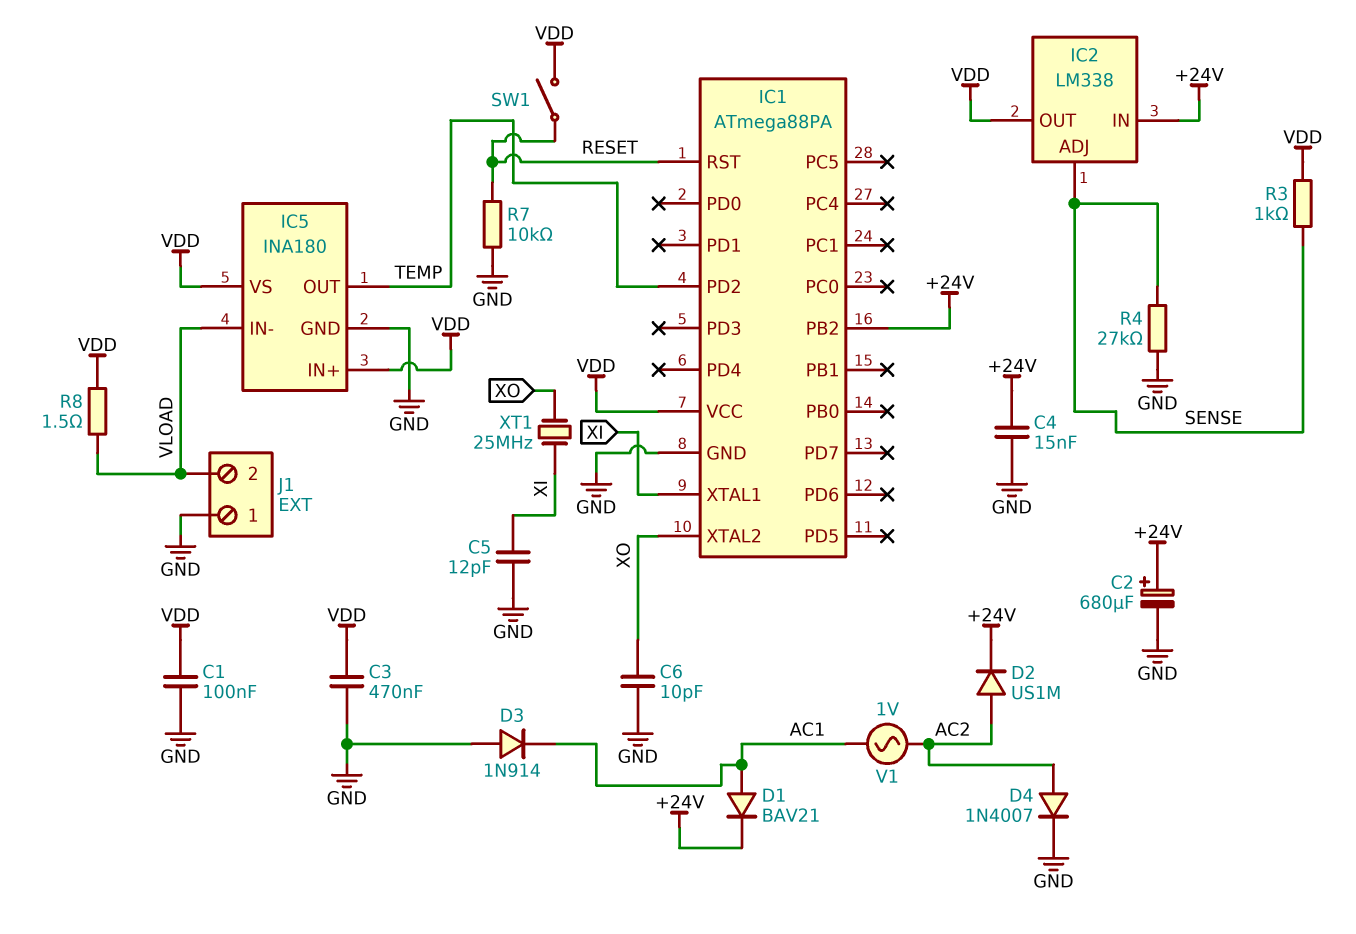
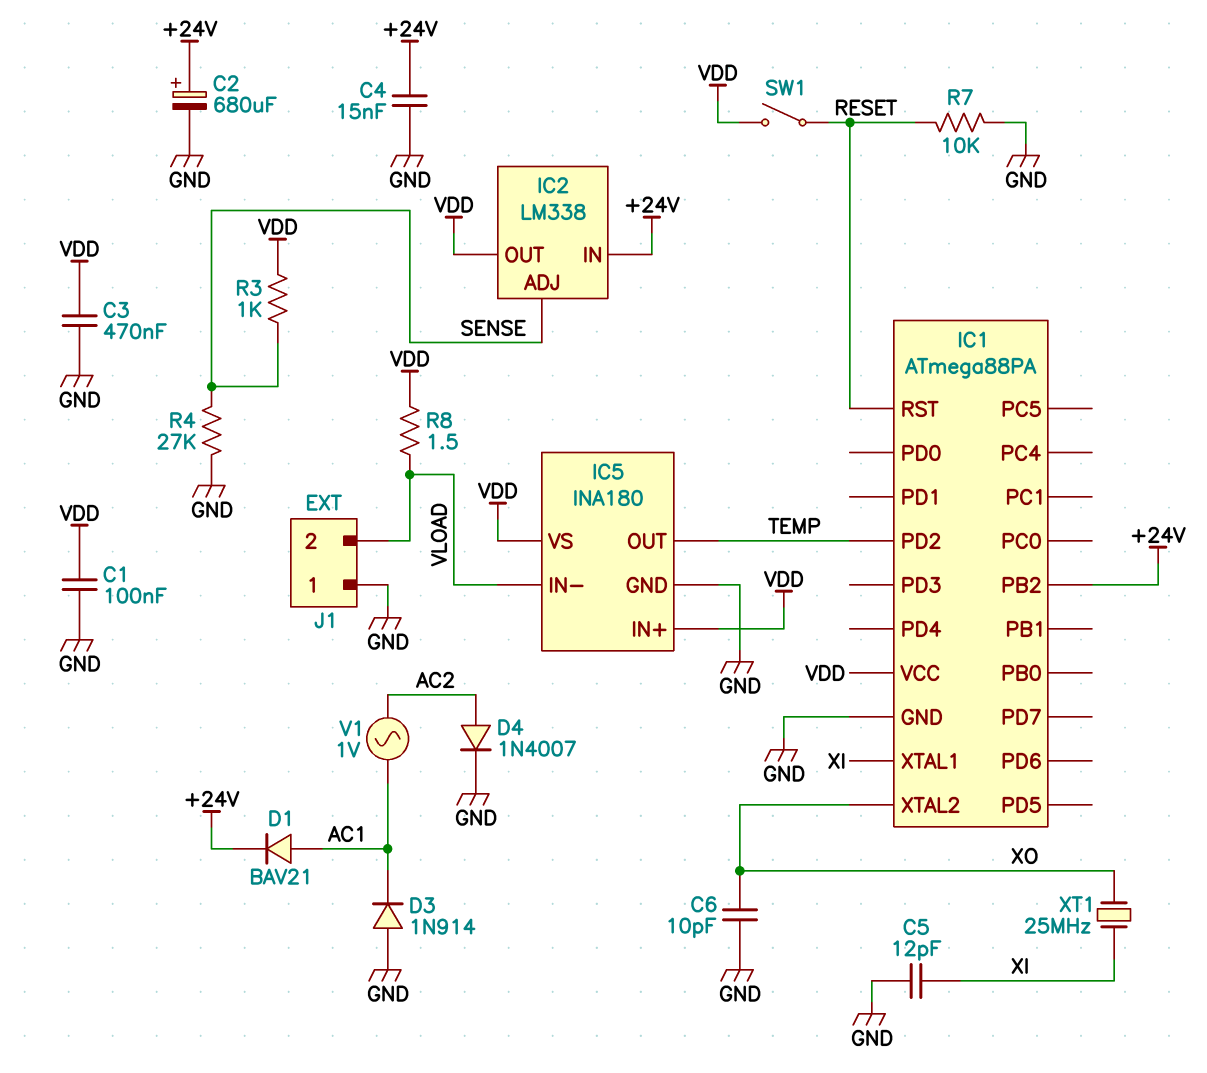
D2: diode US1M (A AC2, K +24V) -> none

